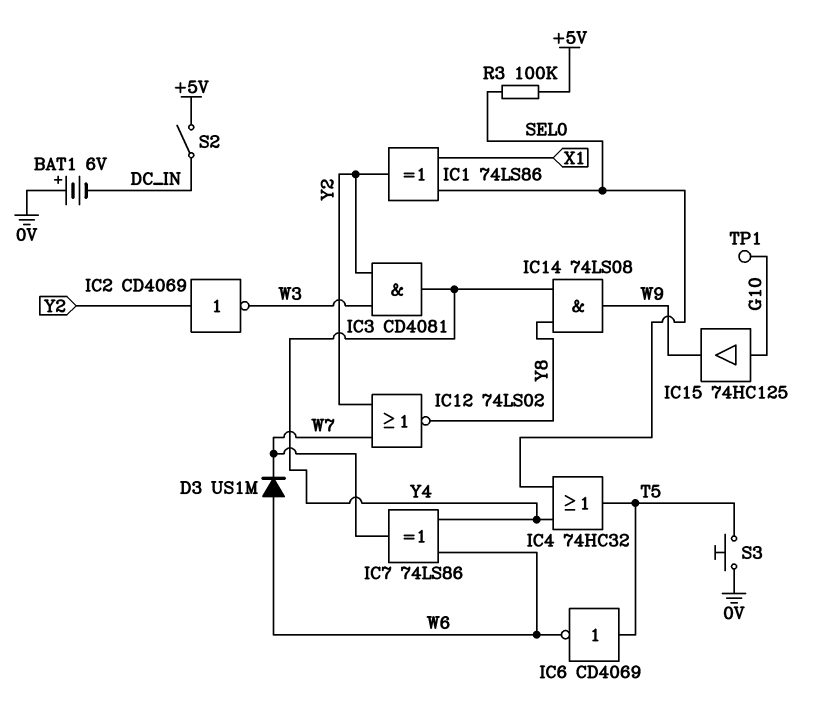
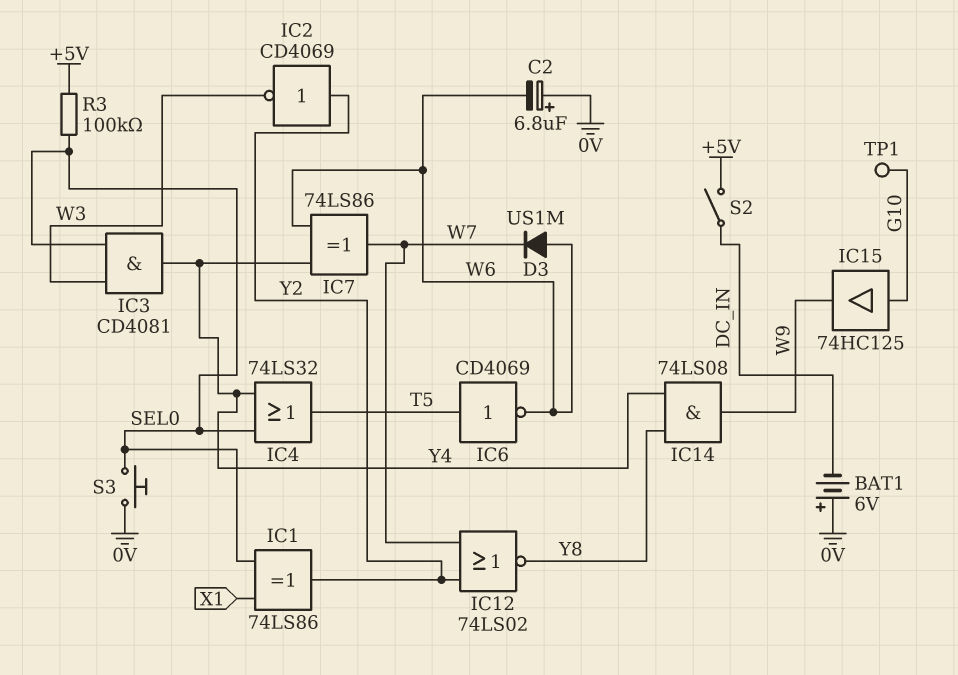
C2: none -> 6.8uF (plus 0V, minus W6)
IC3: AND CD4081 (in W3, in Y2, out Y4) -> AND CD4081 (in SEL0, in W3, out Y4)
IC4: OR 74HC32 (in SEL0, in Y4, out T5) -> OR 74LS32 (in SEL0, in Y4, out T5)
S3: button (0V, T5) -> button (0V, SEL0)

